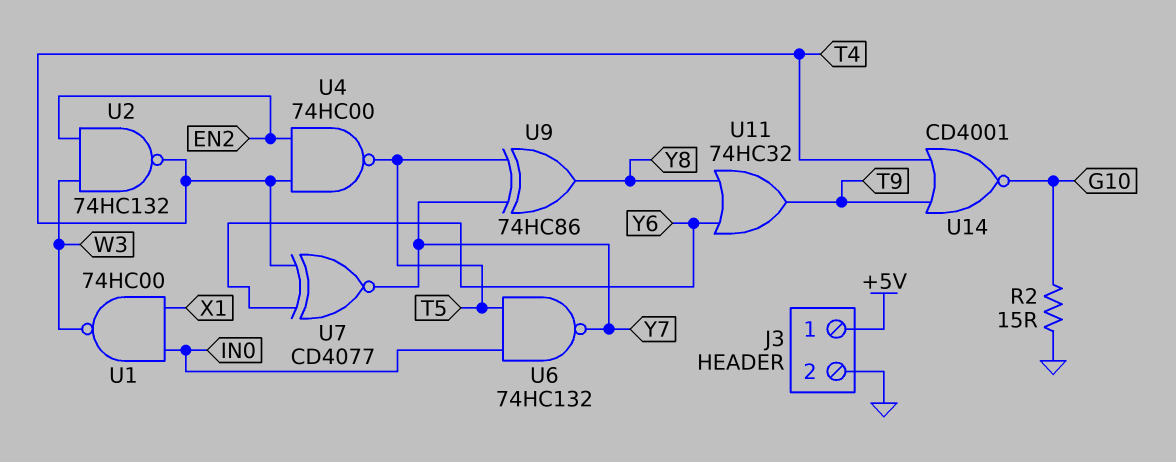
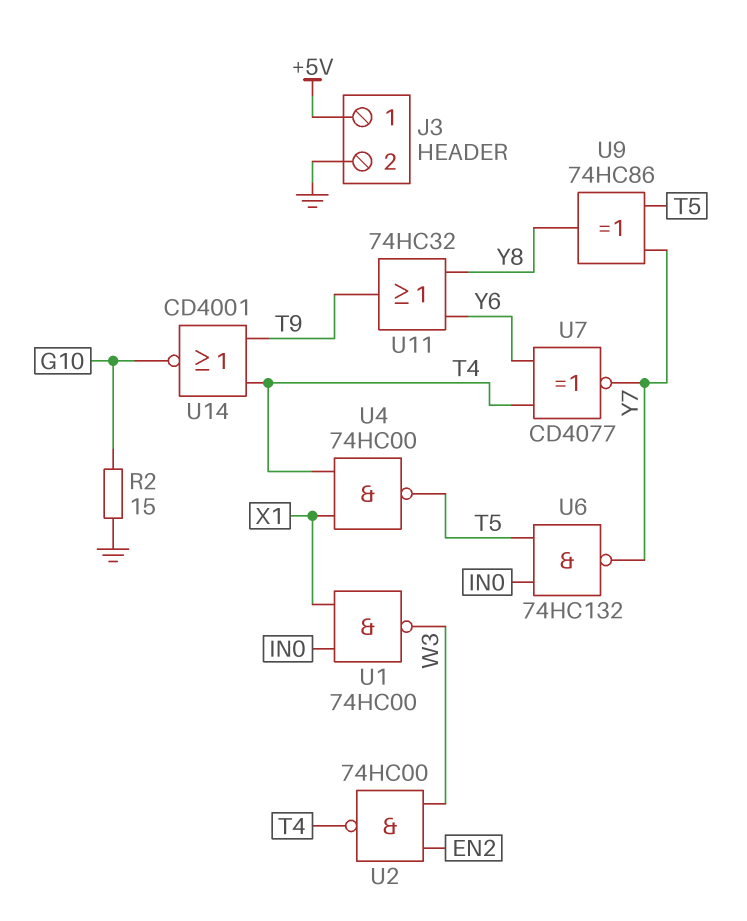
U2: NAND 74HC132 (in EN2, in W3, out T4) -> NAND 74HC00 (in EN2, in W3, out T4)
U4: NAND 74HC00 (in EN2, in T4, out T5) -> NAND 74HC00 (in T4, in X1, out T5)

